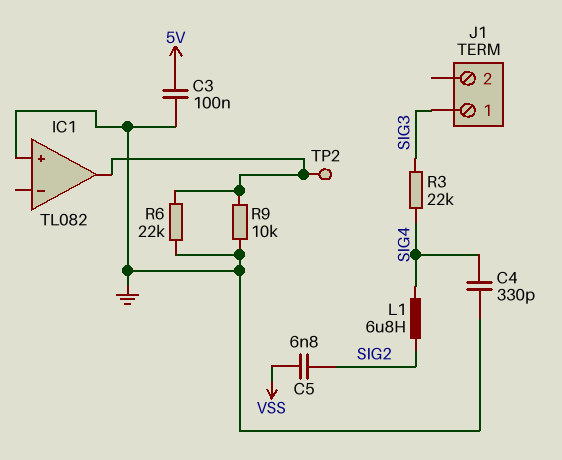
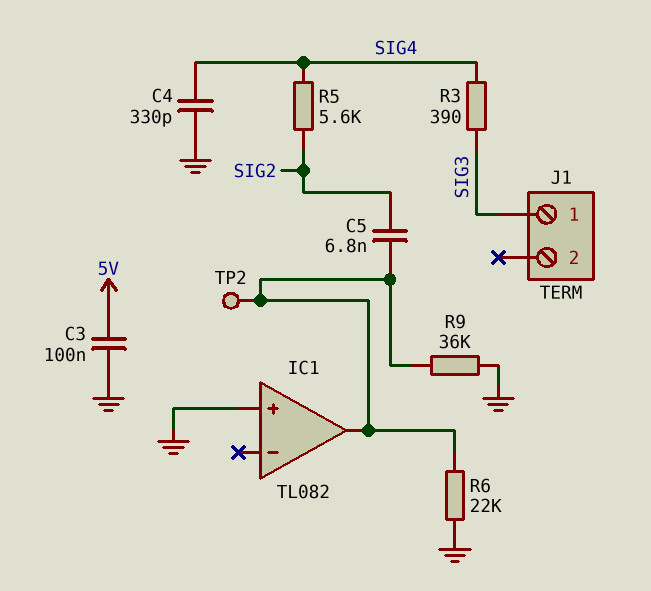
C5: 6.8nF (SIG2, VSS) -> 6.8nF (IC1/out, SIG2)
L1: 6.8uH (SIG2, SIG4) -> none
R3: 22k (SIG3, SIG4) -> 390 (SIG3, SIG4)
R5: none -> 5.6k (SIG2, SIG4)
R9: 10k (GND, IC1/out) -> 36k (GND, IC1/out)

